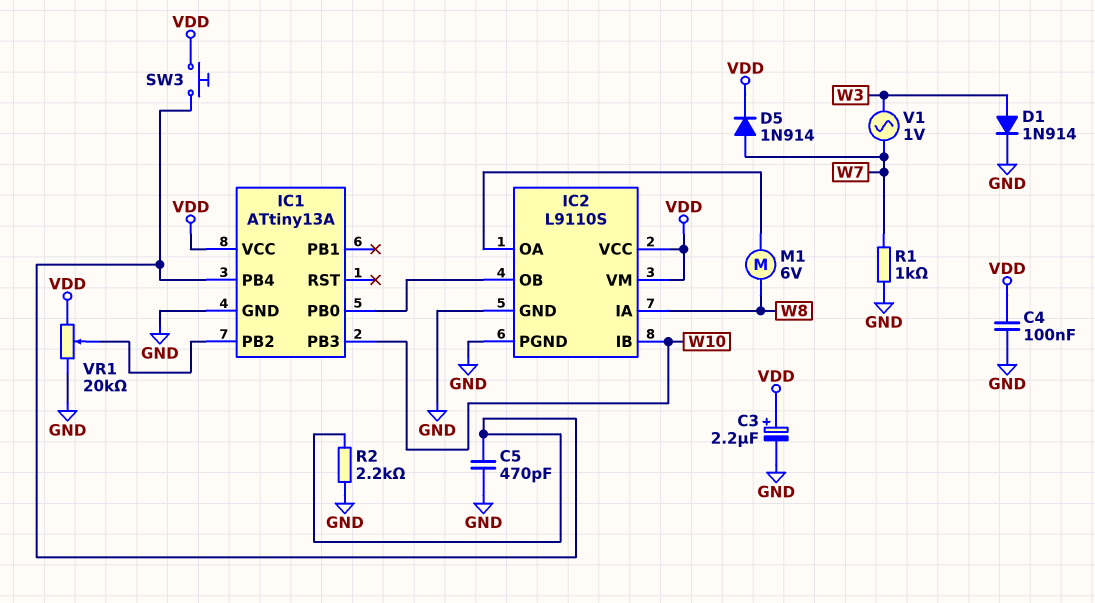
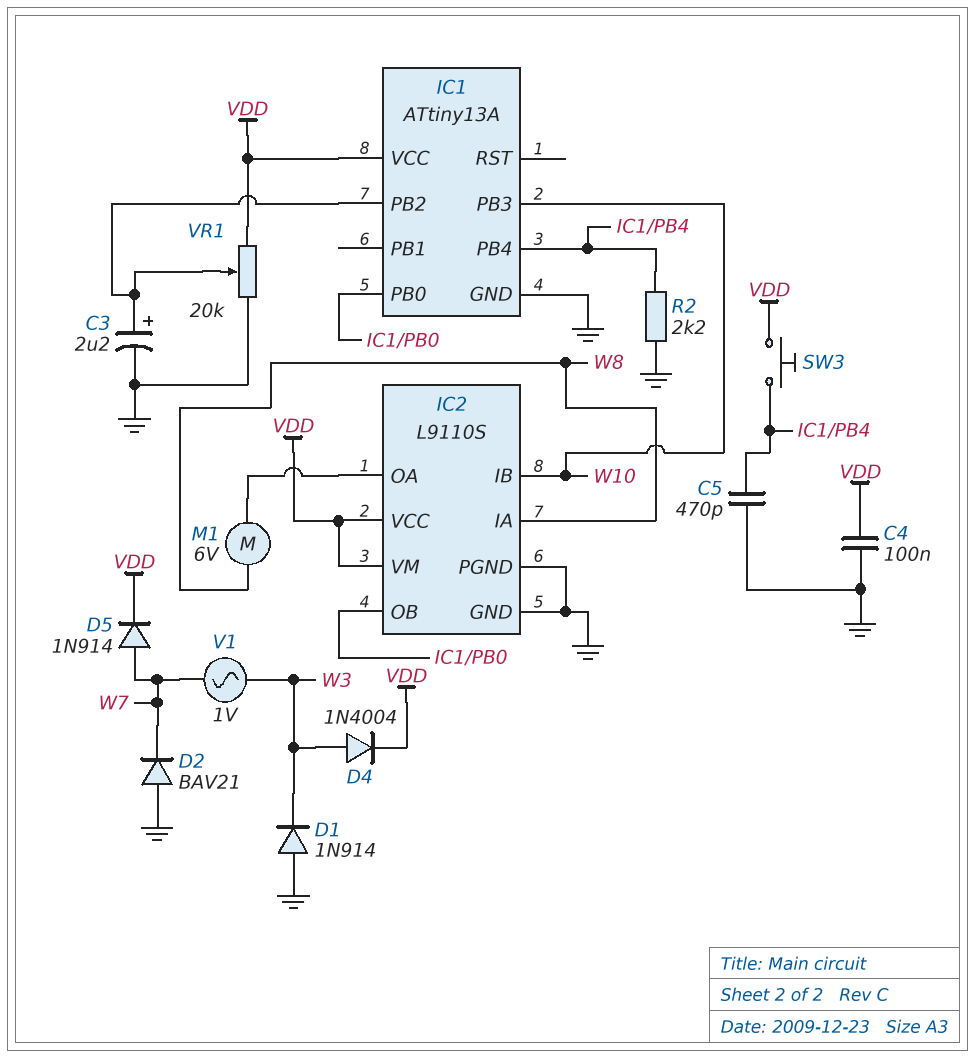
C3: 2.2uF (plus VDD, minus GND) -> 2.2uF (plus IC1/PB2, minus GND)
D1: diode 1N914 (A W3, K GND) -> diode 1N914 (A GND, K W3)
D2: none -> diode BAV21 (A GND, K W7)
D4: none -> diode 1N4004 (A W3, K VDD)
R1: 1k (GND, W7) -> none

